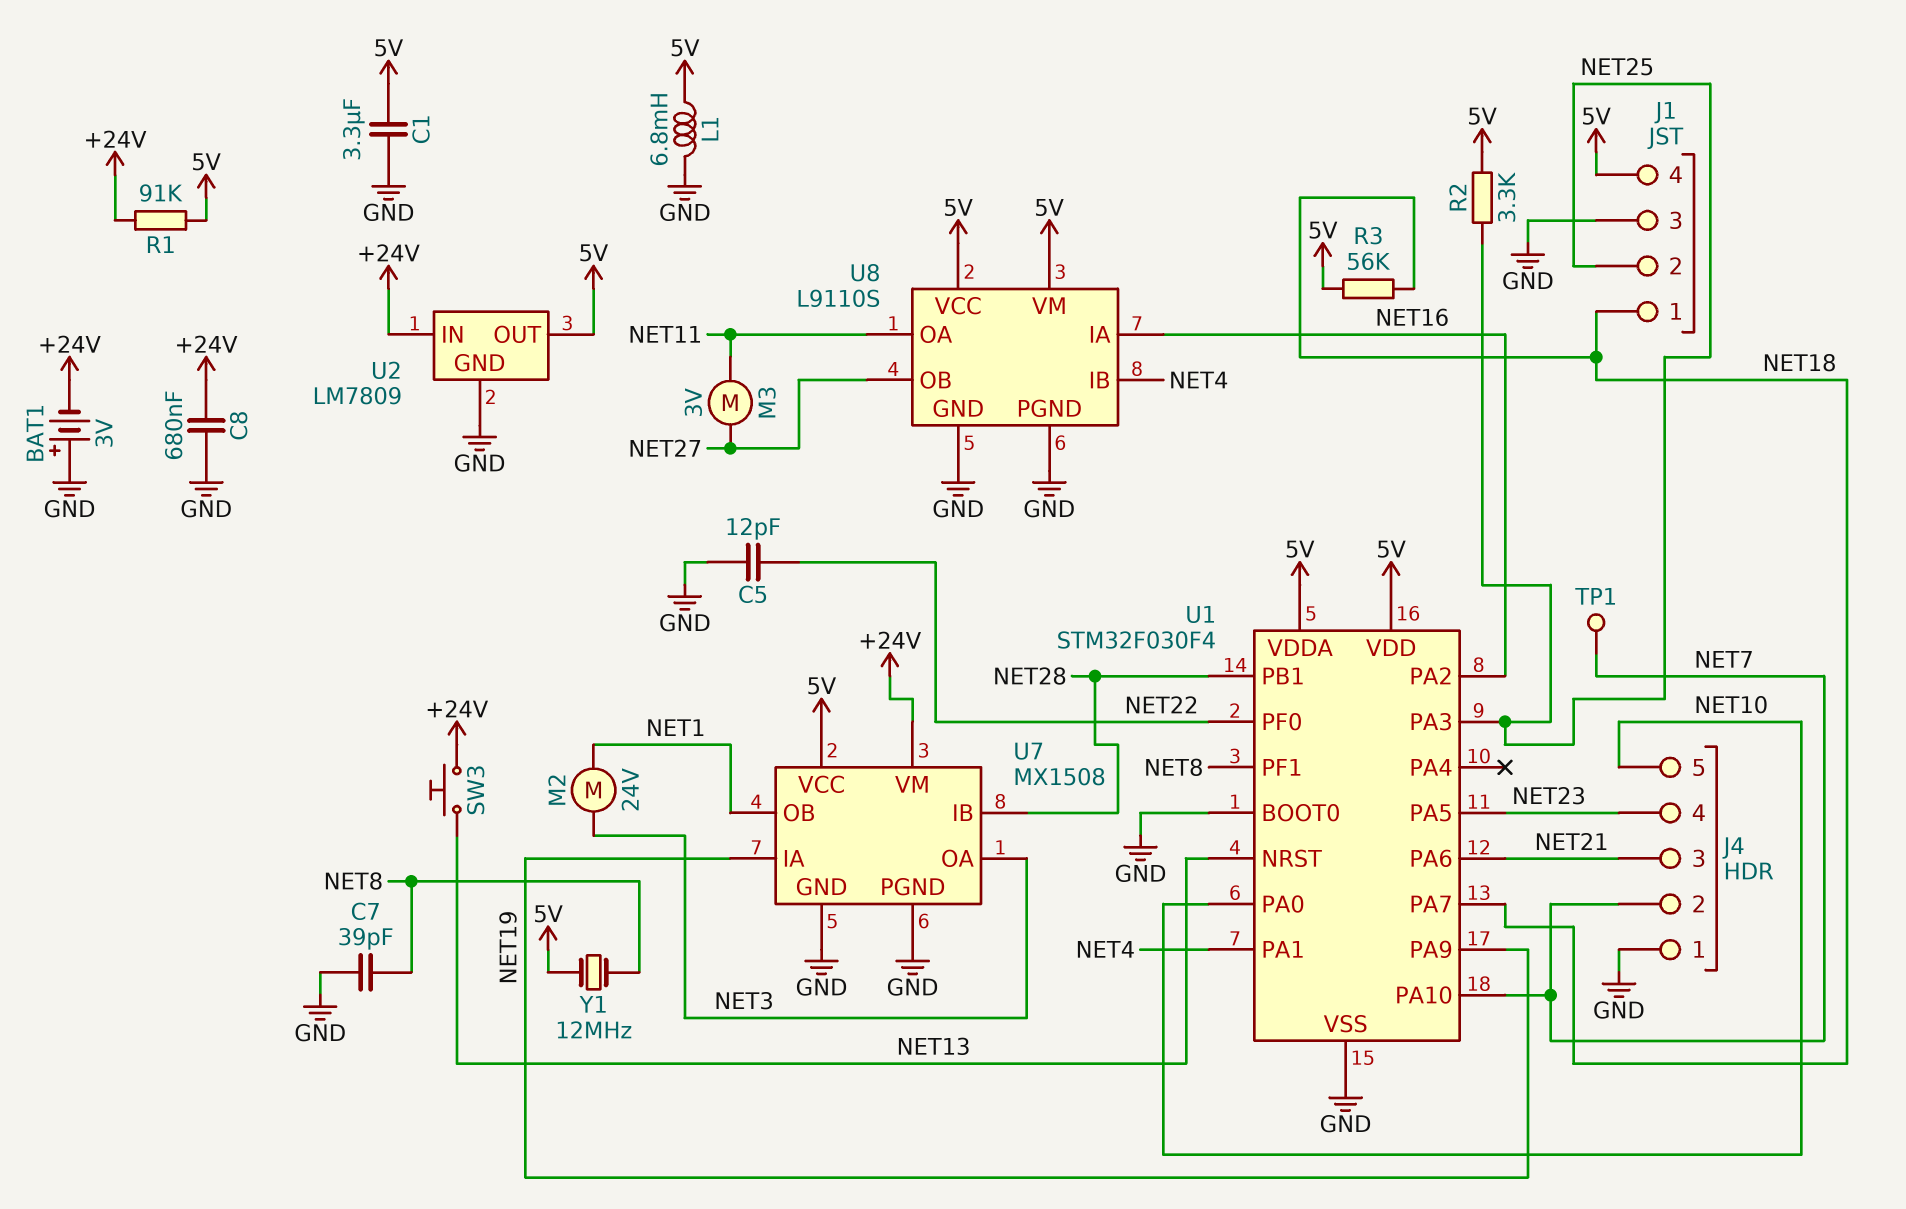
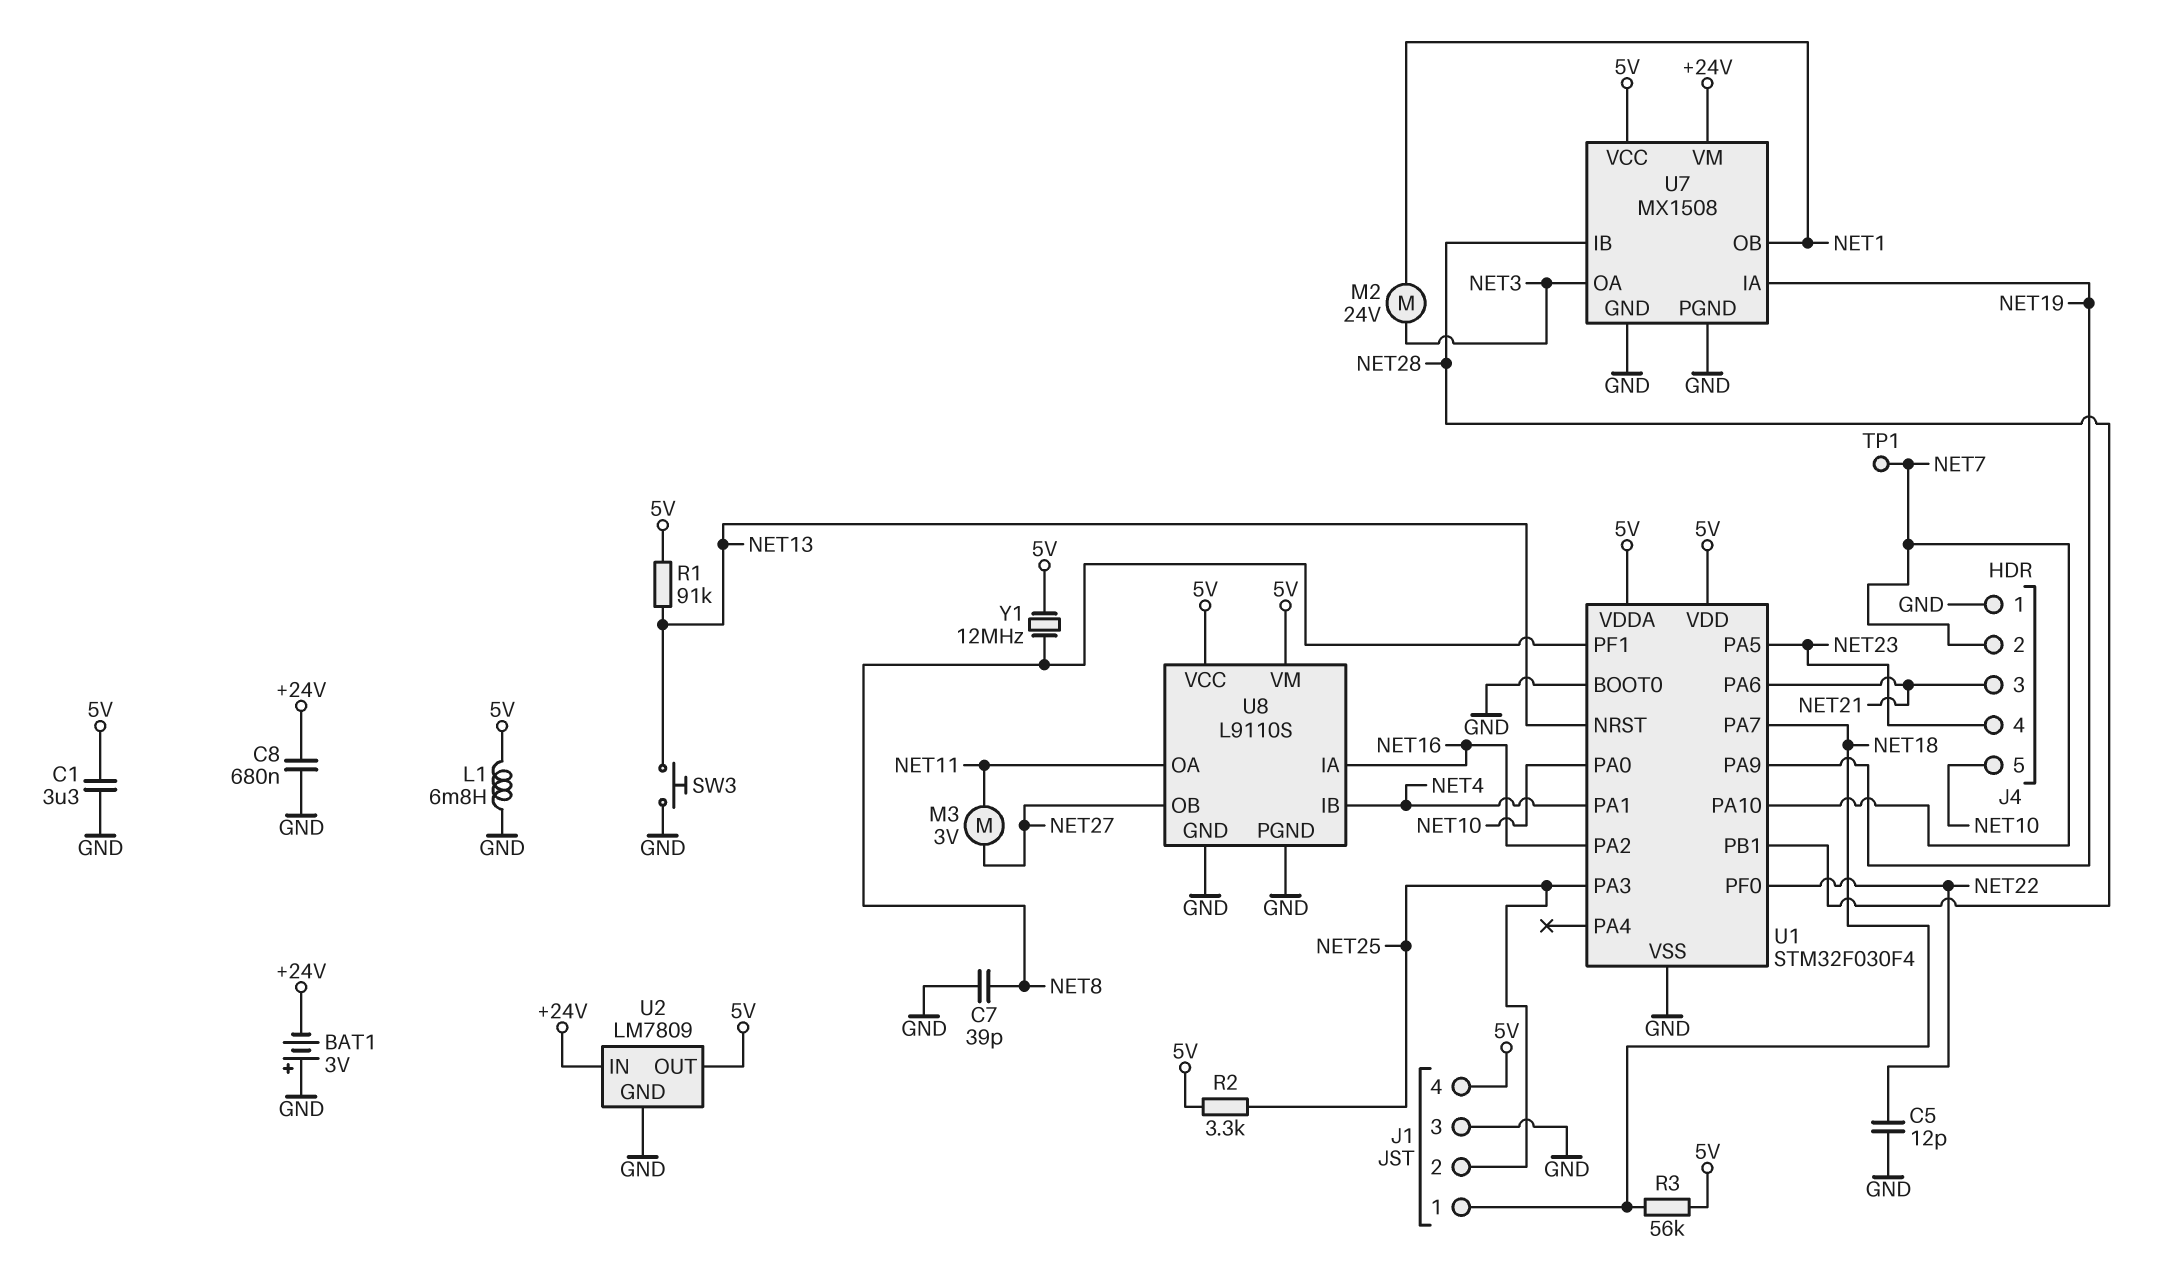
R1: 91k (+24V, 5V) -> 91k (5V, NET13)
SW3: button (+24V, NET13) -> button (GND, NET13)

